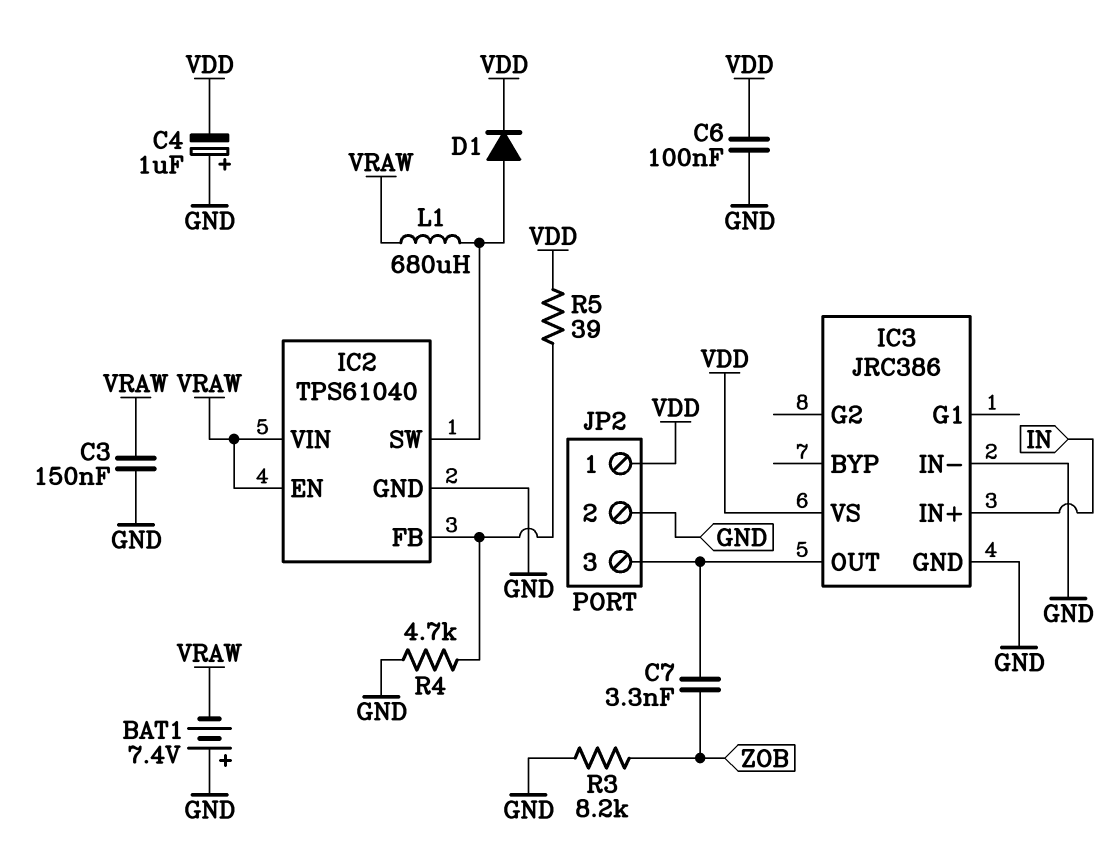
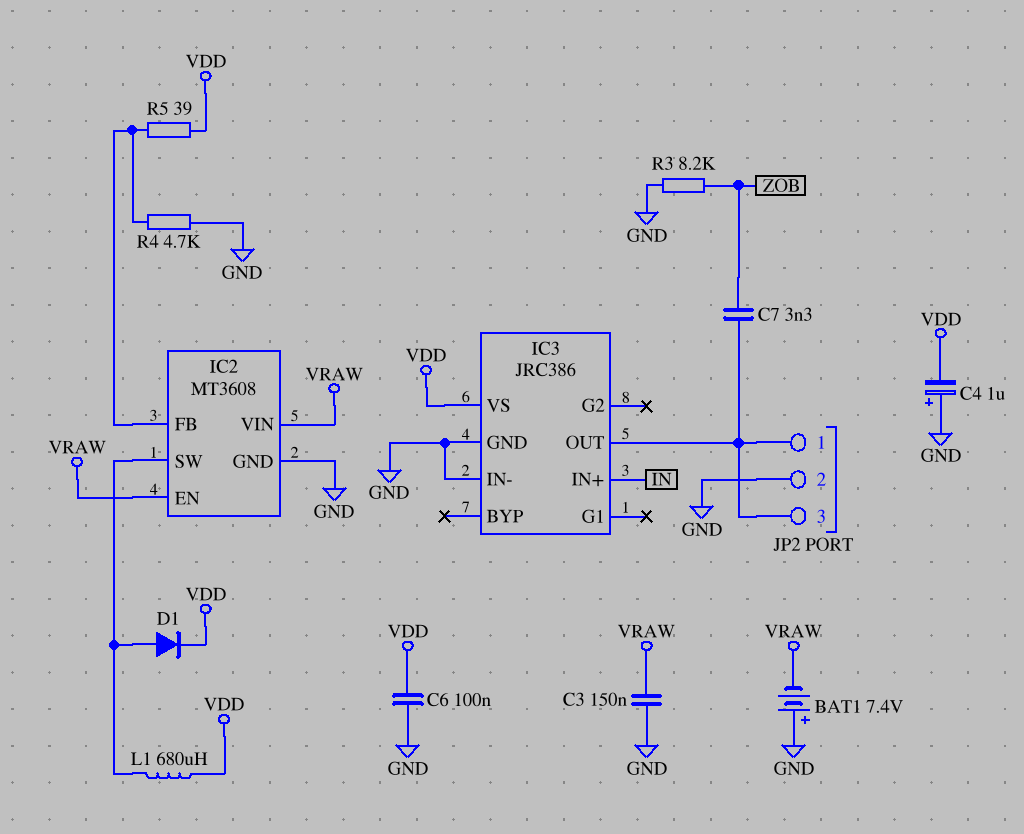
IC2: TPS61040 -> MT3608
JP2 pin 1: VDD -> IC3/OUT
L1: 680uH (IC2/SW, VRAW) -> 680uH (IC2/SW, VDD)

